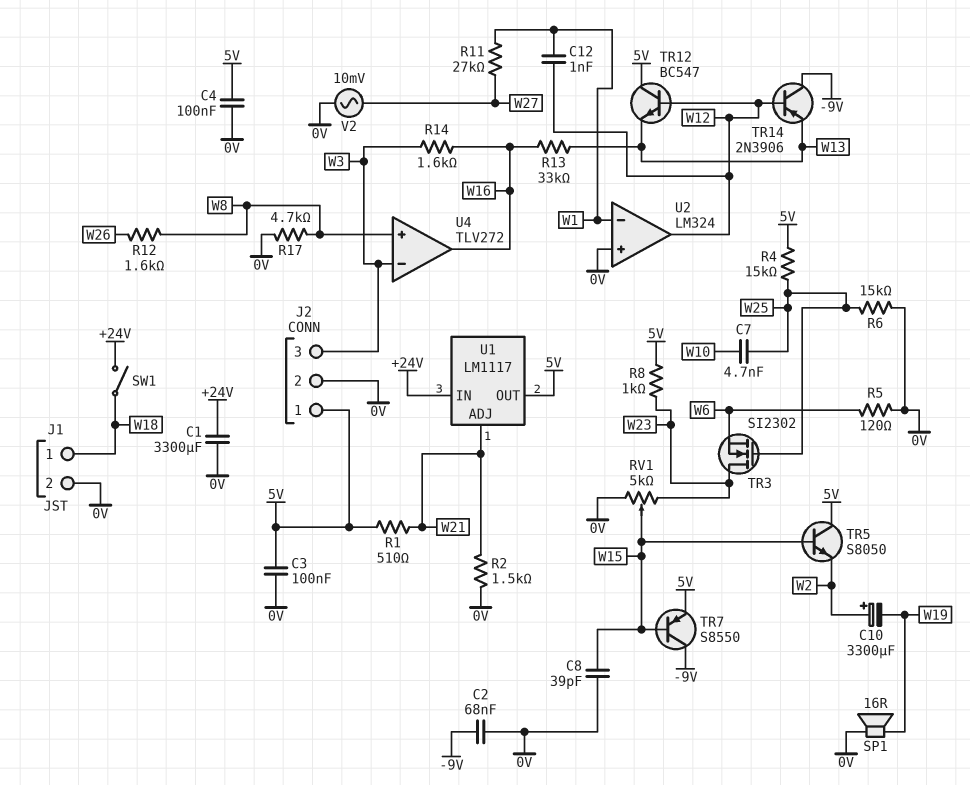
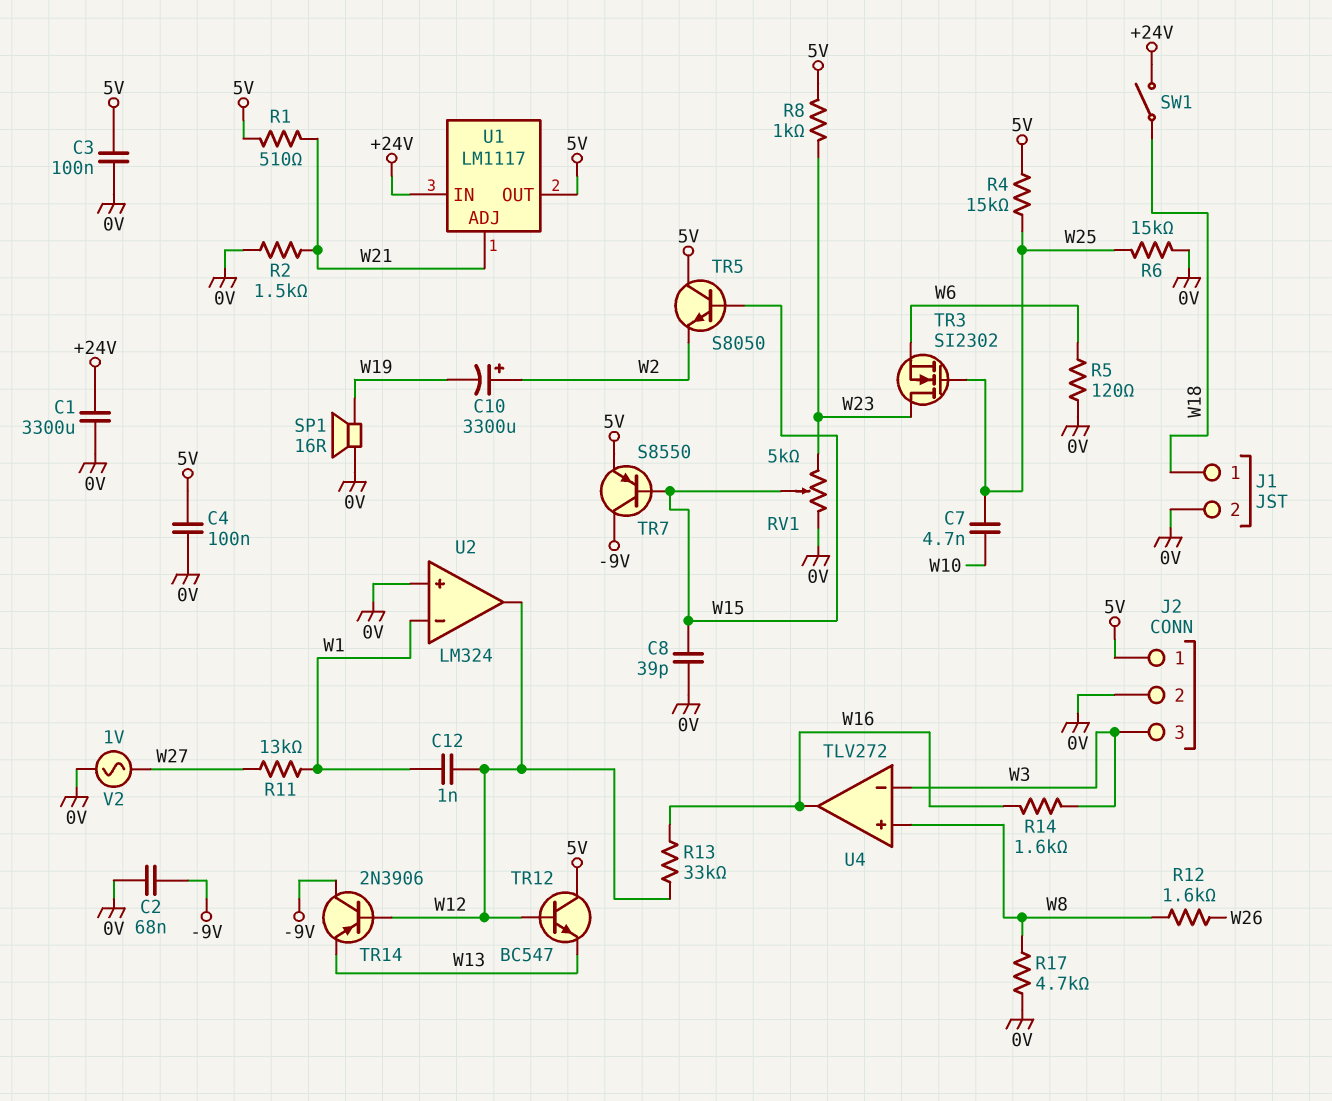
R11: 27k (W1, W27) -> 13k (W1, W27)
R13: 33k (W13, W16) -> 33k (W12, W16)
V2: AC 10mV (0V, W27) -> AC 1V (0V, W27)

